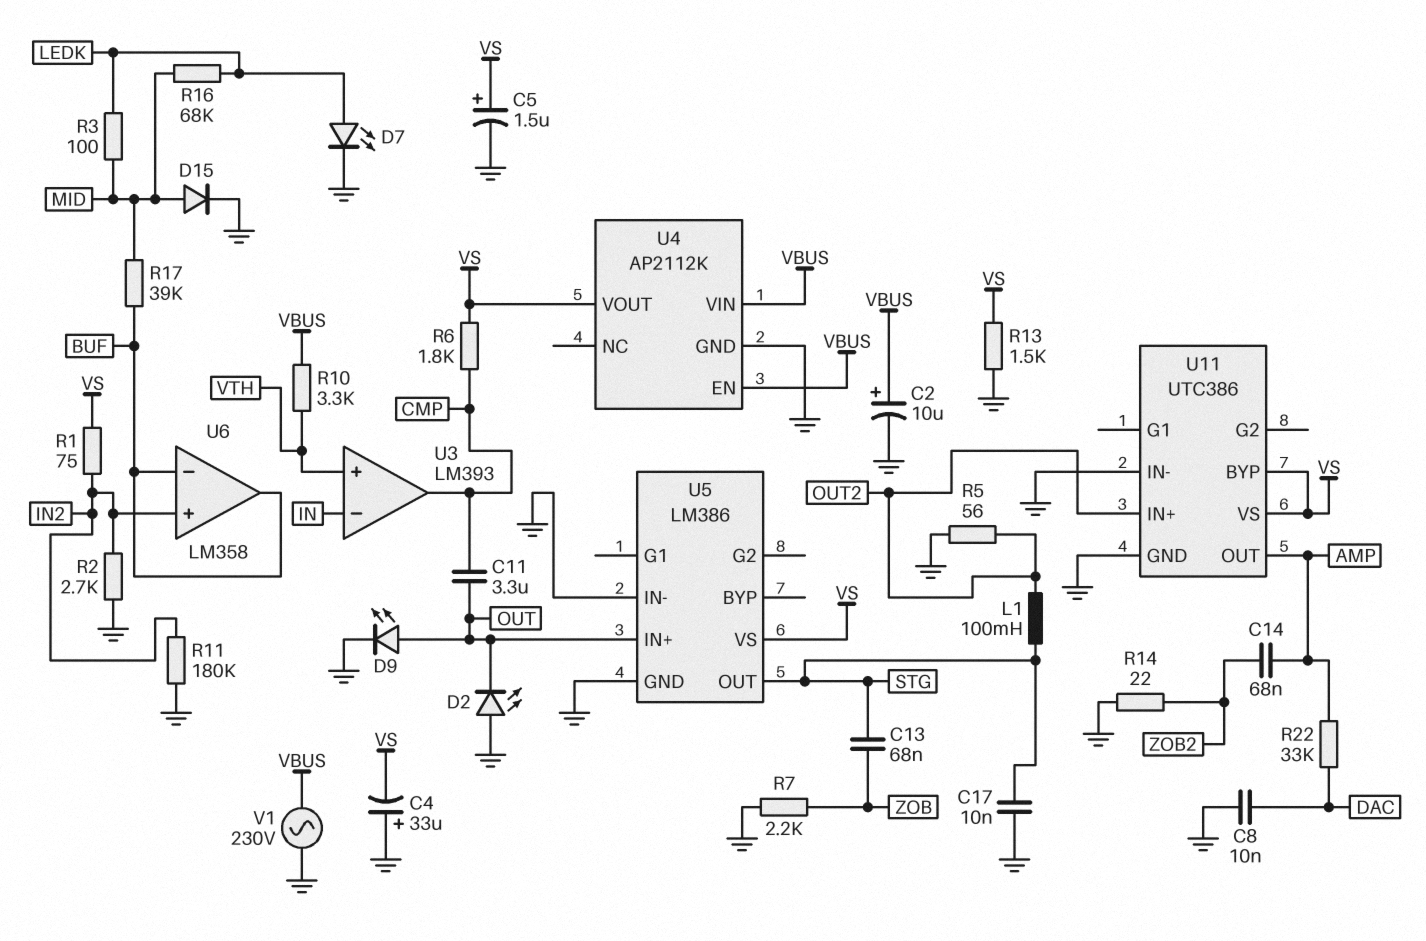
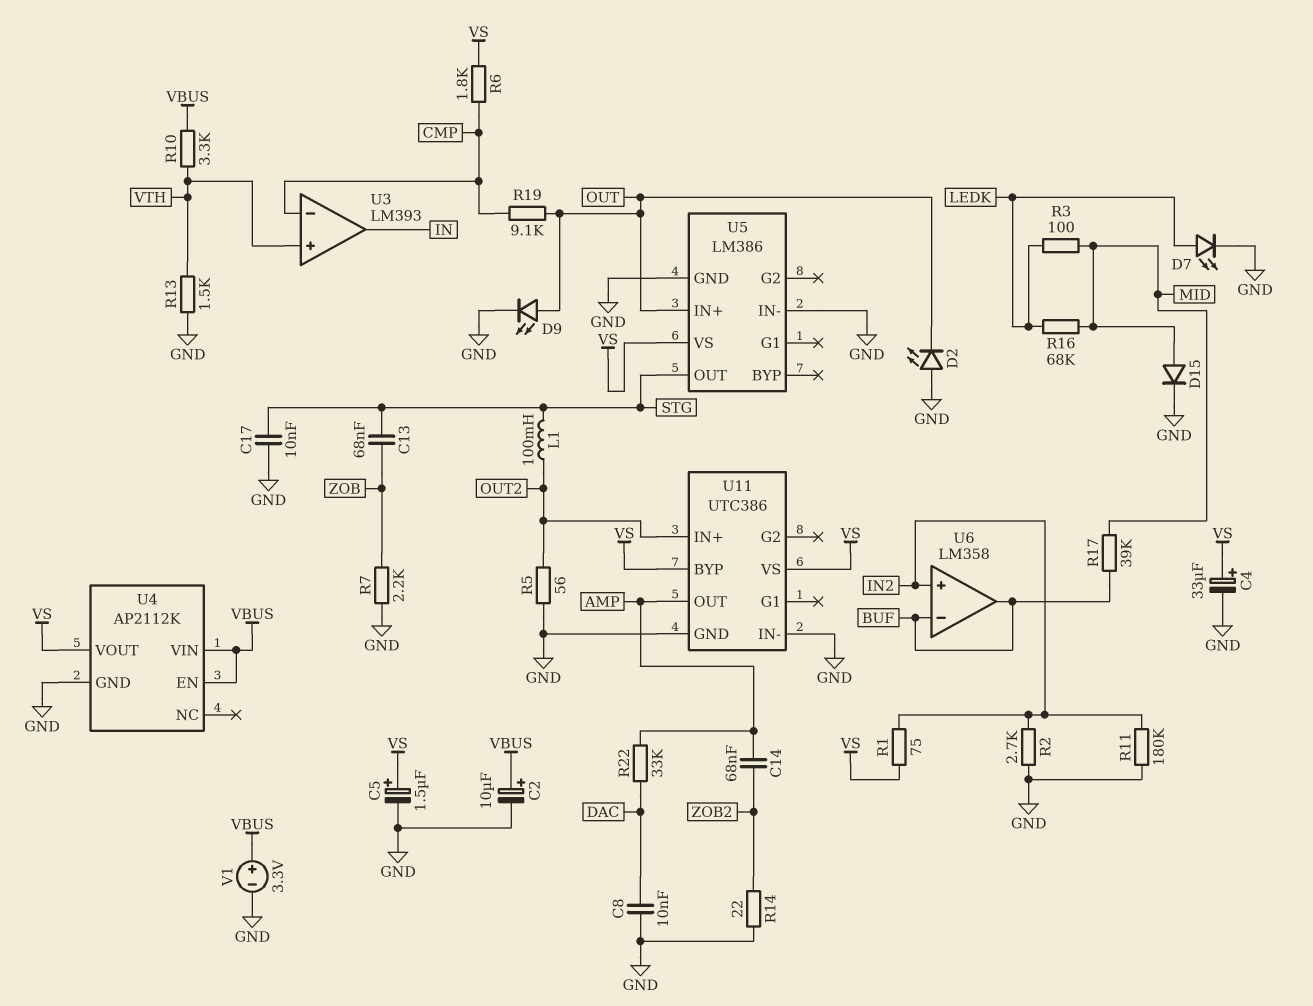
C4: 33uF (plus GND, minus VS) -> 33uF (plus VS, minus GND)
C11: 3.3uF (CMP, OUT) -> none
R13: 1.5k (GND, VS) -> 1.5k (GND, VTH)
R19: none -> 9.1k (CMP, OUT)
U3 pin in-: IN -> CMP
U3 pin out: CMP -> IN
V1: AC 230V (GND, VBUS) -> 3.3V (plus VBUS, minus GND)

